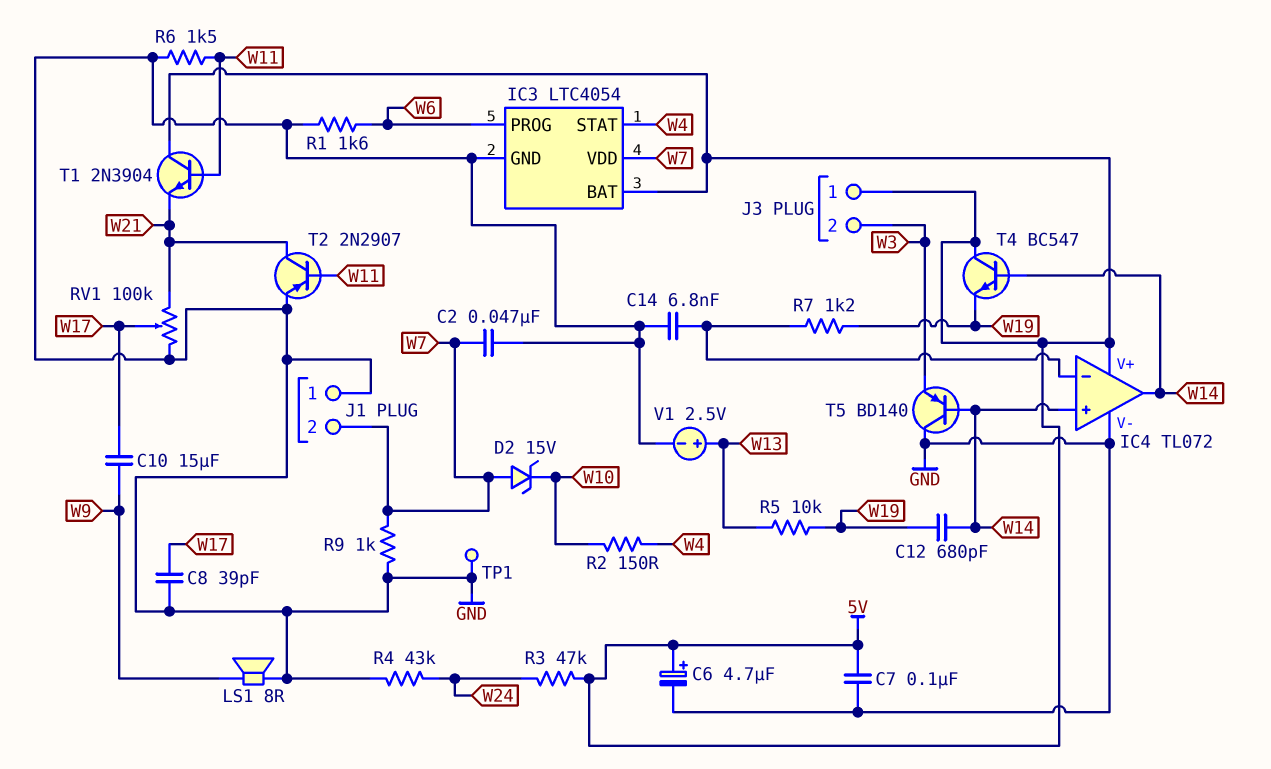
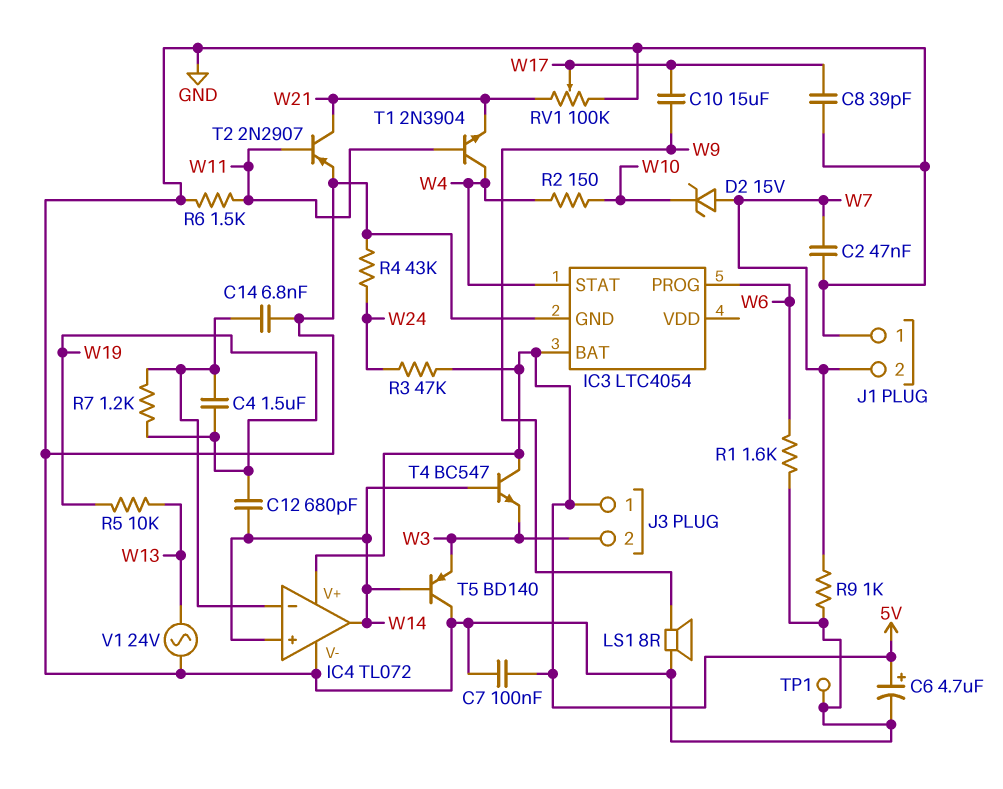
C4: none -> 1.5uF (IC4/in-, W19)
IC3 pin VDD: W7 -> none
T1: NPN 2N3904 (B W11, C 5V, E W21) -> NPN 2N3904 (B W11, C W4, E W21)
T4: NPN BC547 (B W14, C 5V, E W19) -> NPN BC547 (B W14, C 5V, E W3)
V1: 2.5V (plus W13, minus GND) -> AC 24V (GND, W13)

